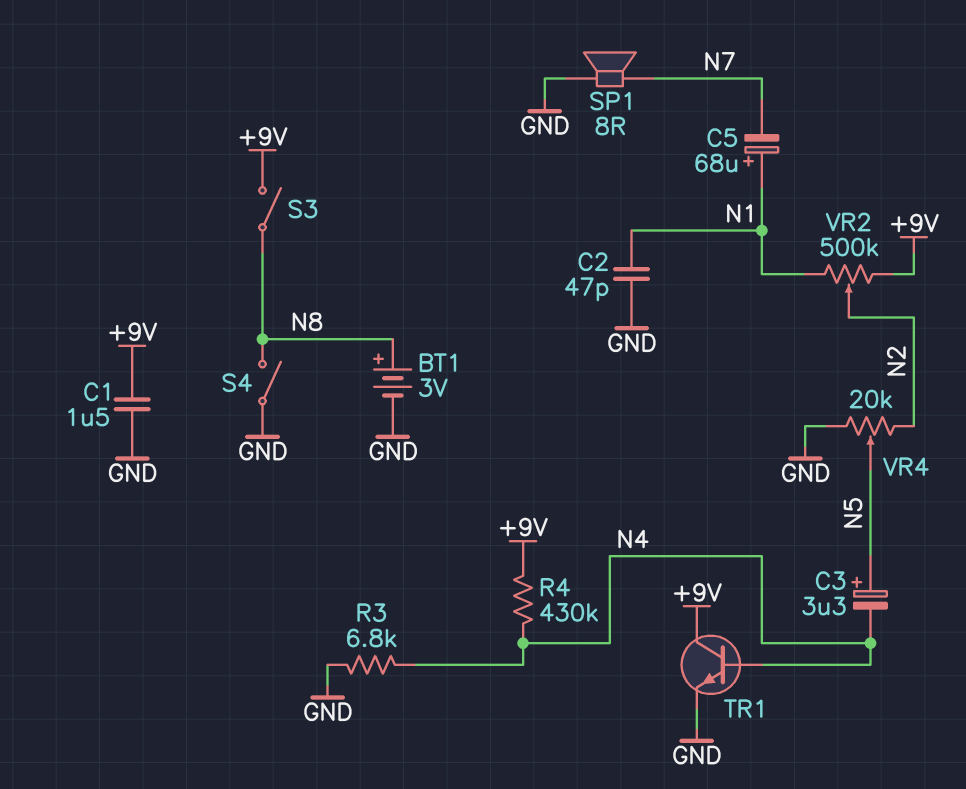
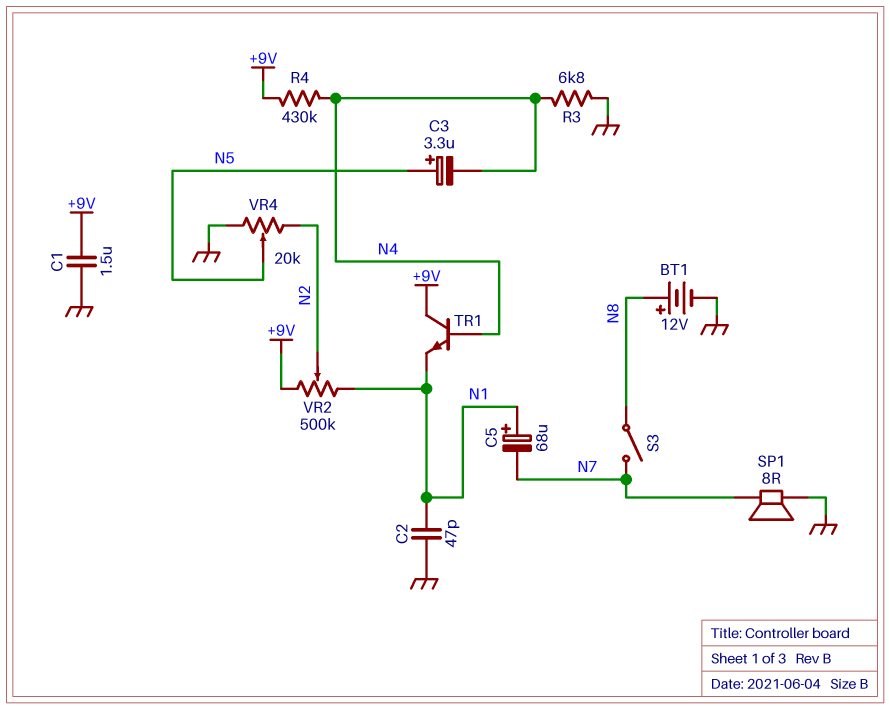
BT1: 3V (plus N8, minus GND) -> 12V (plus N8, minus GND)
S3: switch (+9V, N8) -> switch (N7, N8)
S4: switch (GND, N8) -> none
TR1: NPN (B N4, C +9V, E GND) -> NPN (B N4, C +9V, E N1)

